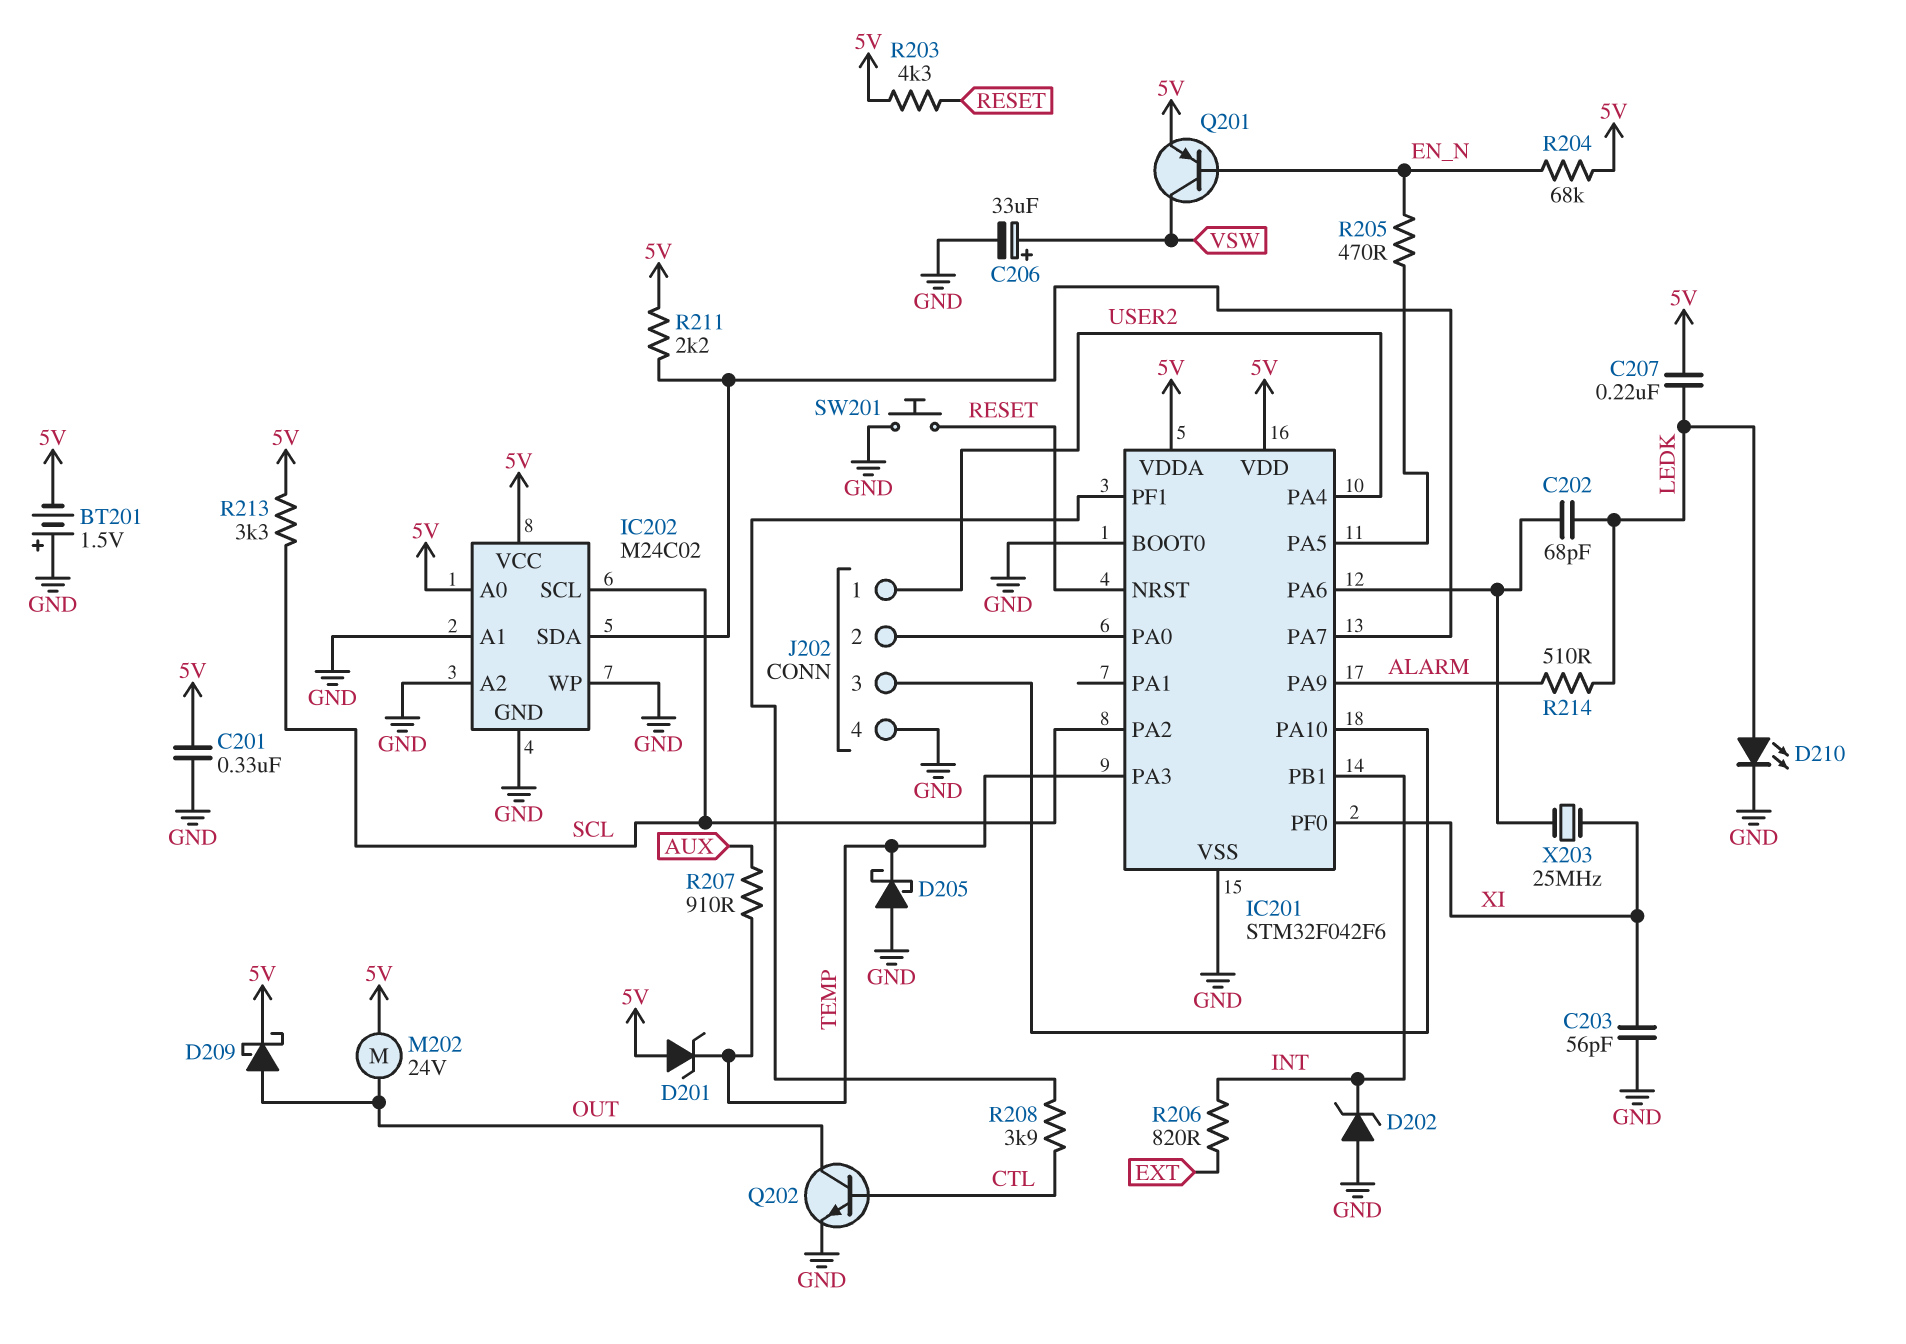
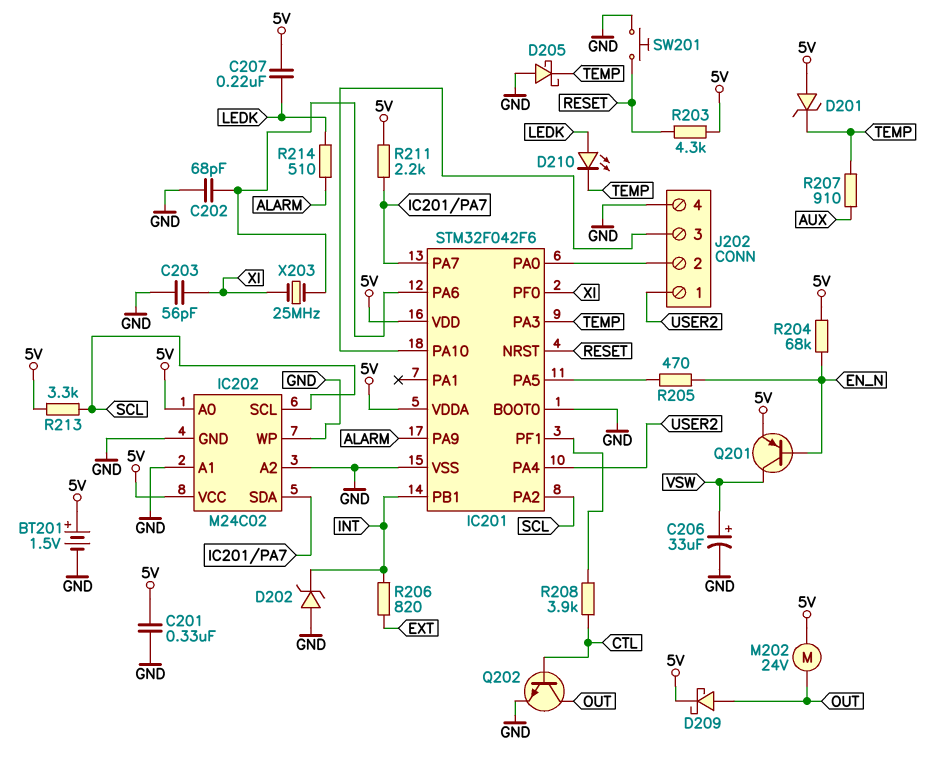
BT201: 1.5V (plus GND, minus 5V) -> 1.5V (plus 5V, minus GND)
C202: 68pF (IC201/PA6, LEDK) -> 68pF (GND, IC201/PA6)
D210: LED (A LEDK, K GND) -> LED (A LEDK, K TEMP)

